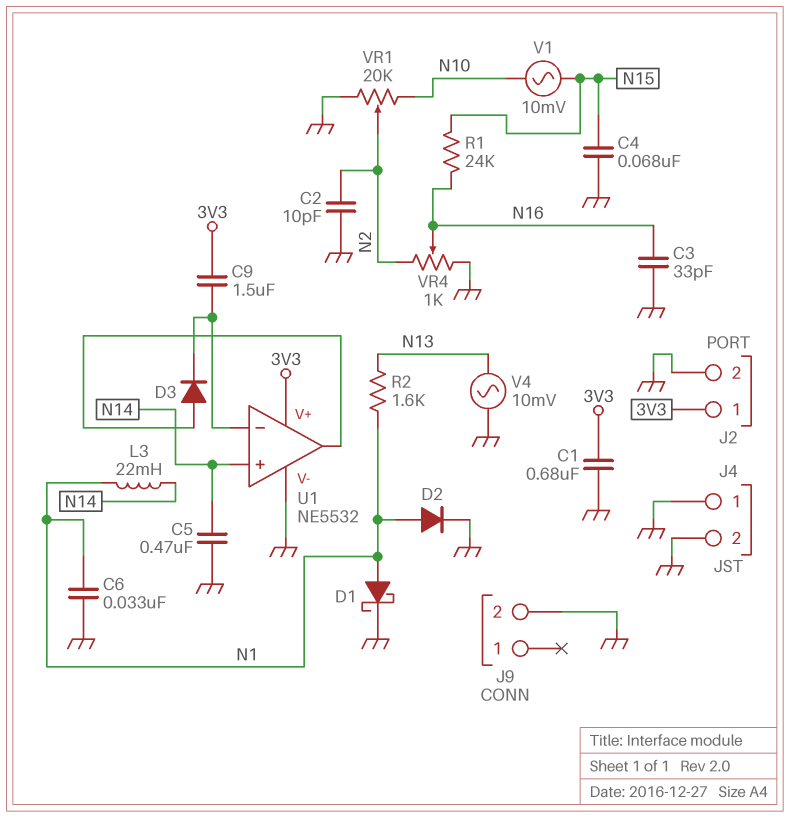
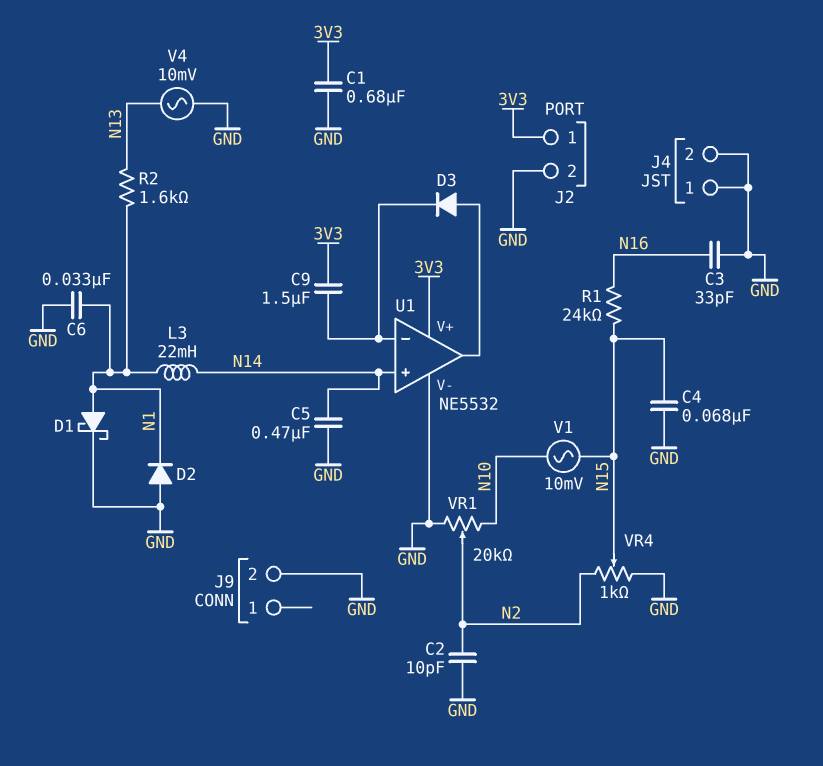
D2: diode (A N1, K GND) -> diode (A GND, K N1)
VR4: 1k (GND, N2, wiper N16) -> 1k (GND, N2, wiper N15)

